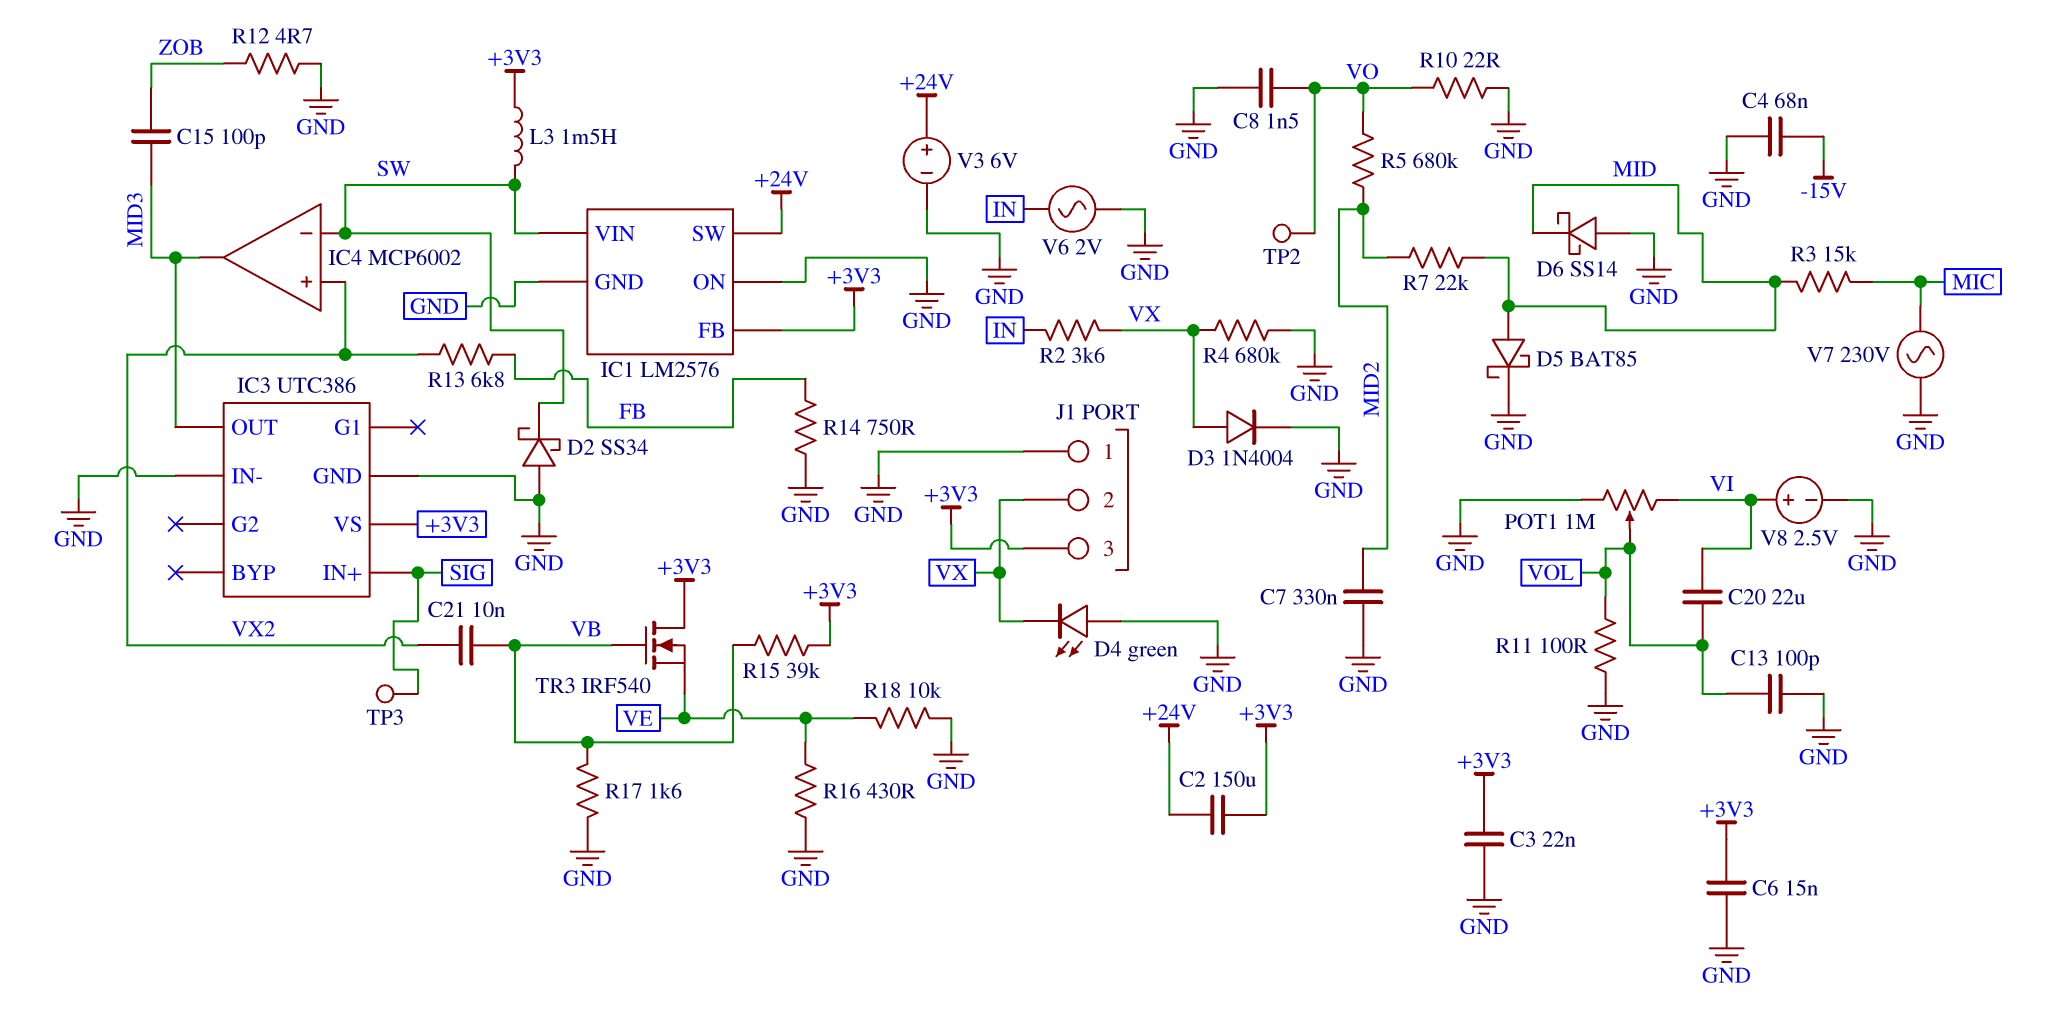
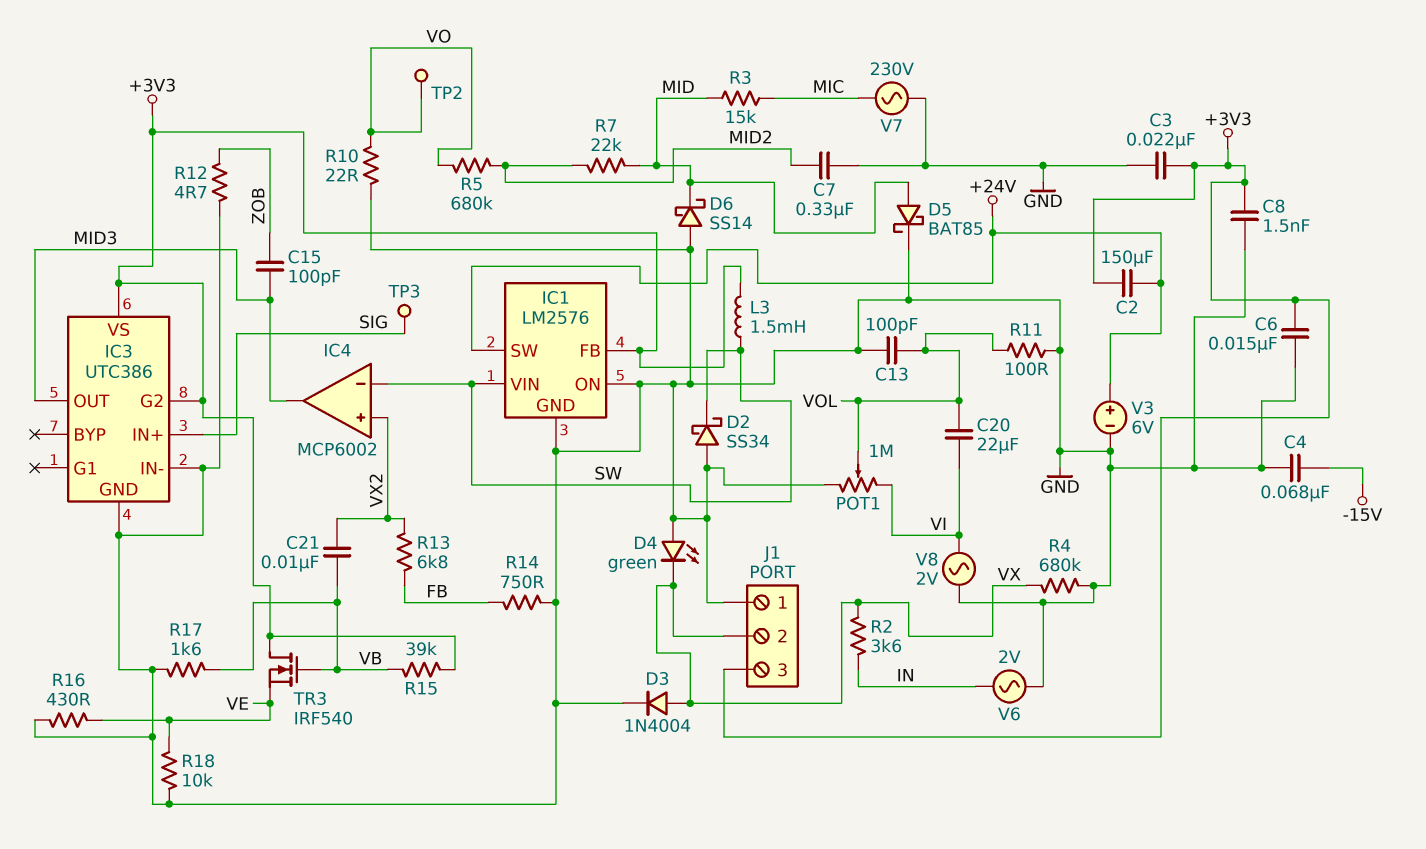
C8: 1.5nF (GND, VO) -> 1.5nF (+3V3, GND)
IC3 pin G2: none -> +3V3
V8: 2.5V (plus VI, minus GND) -> AC 2V (GND, VI)

